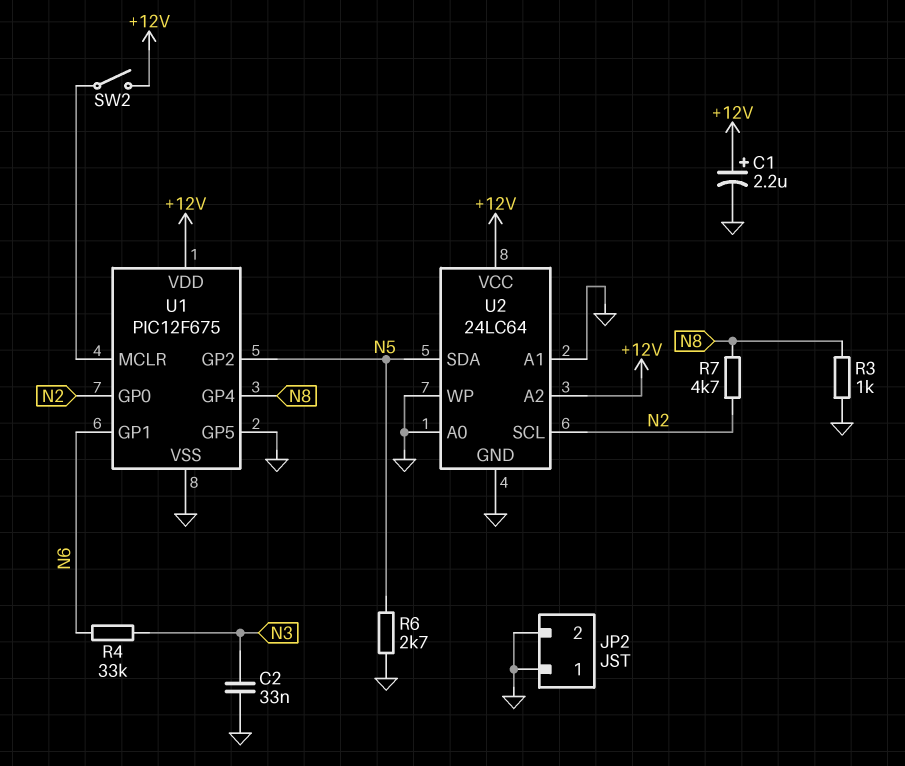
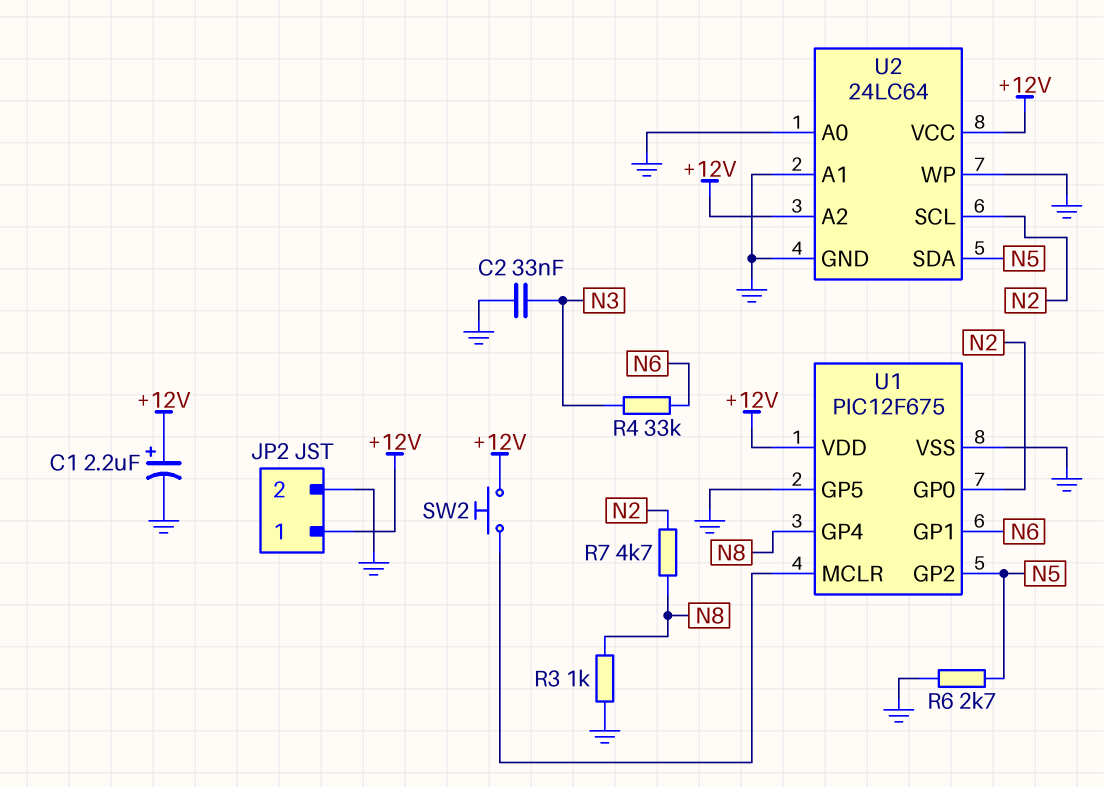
JP2 pin 1: GND -> +12V
SW2: switch (+12V, U1/MCLR) -> button (+12V, U1/MCLR)

